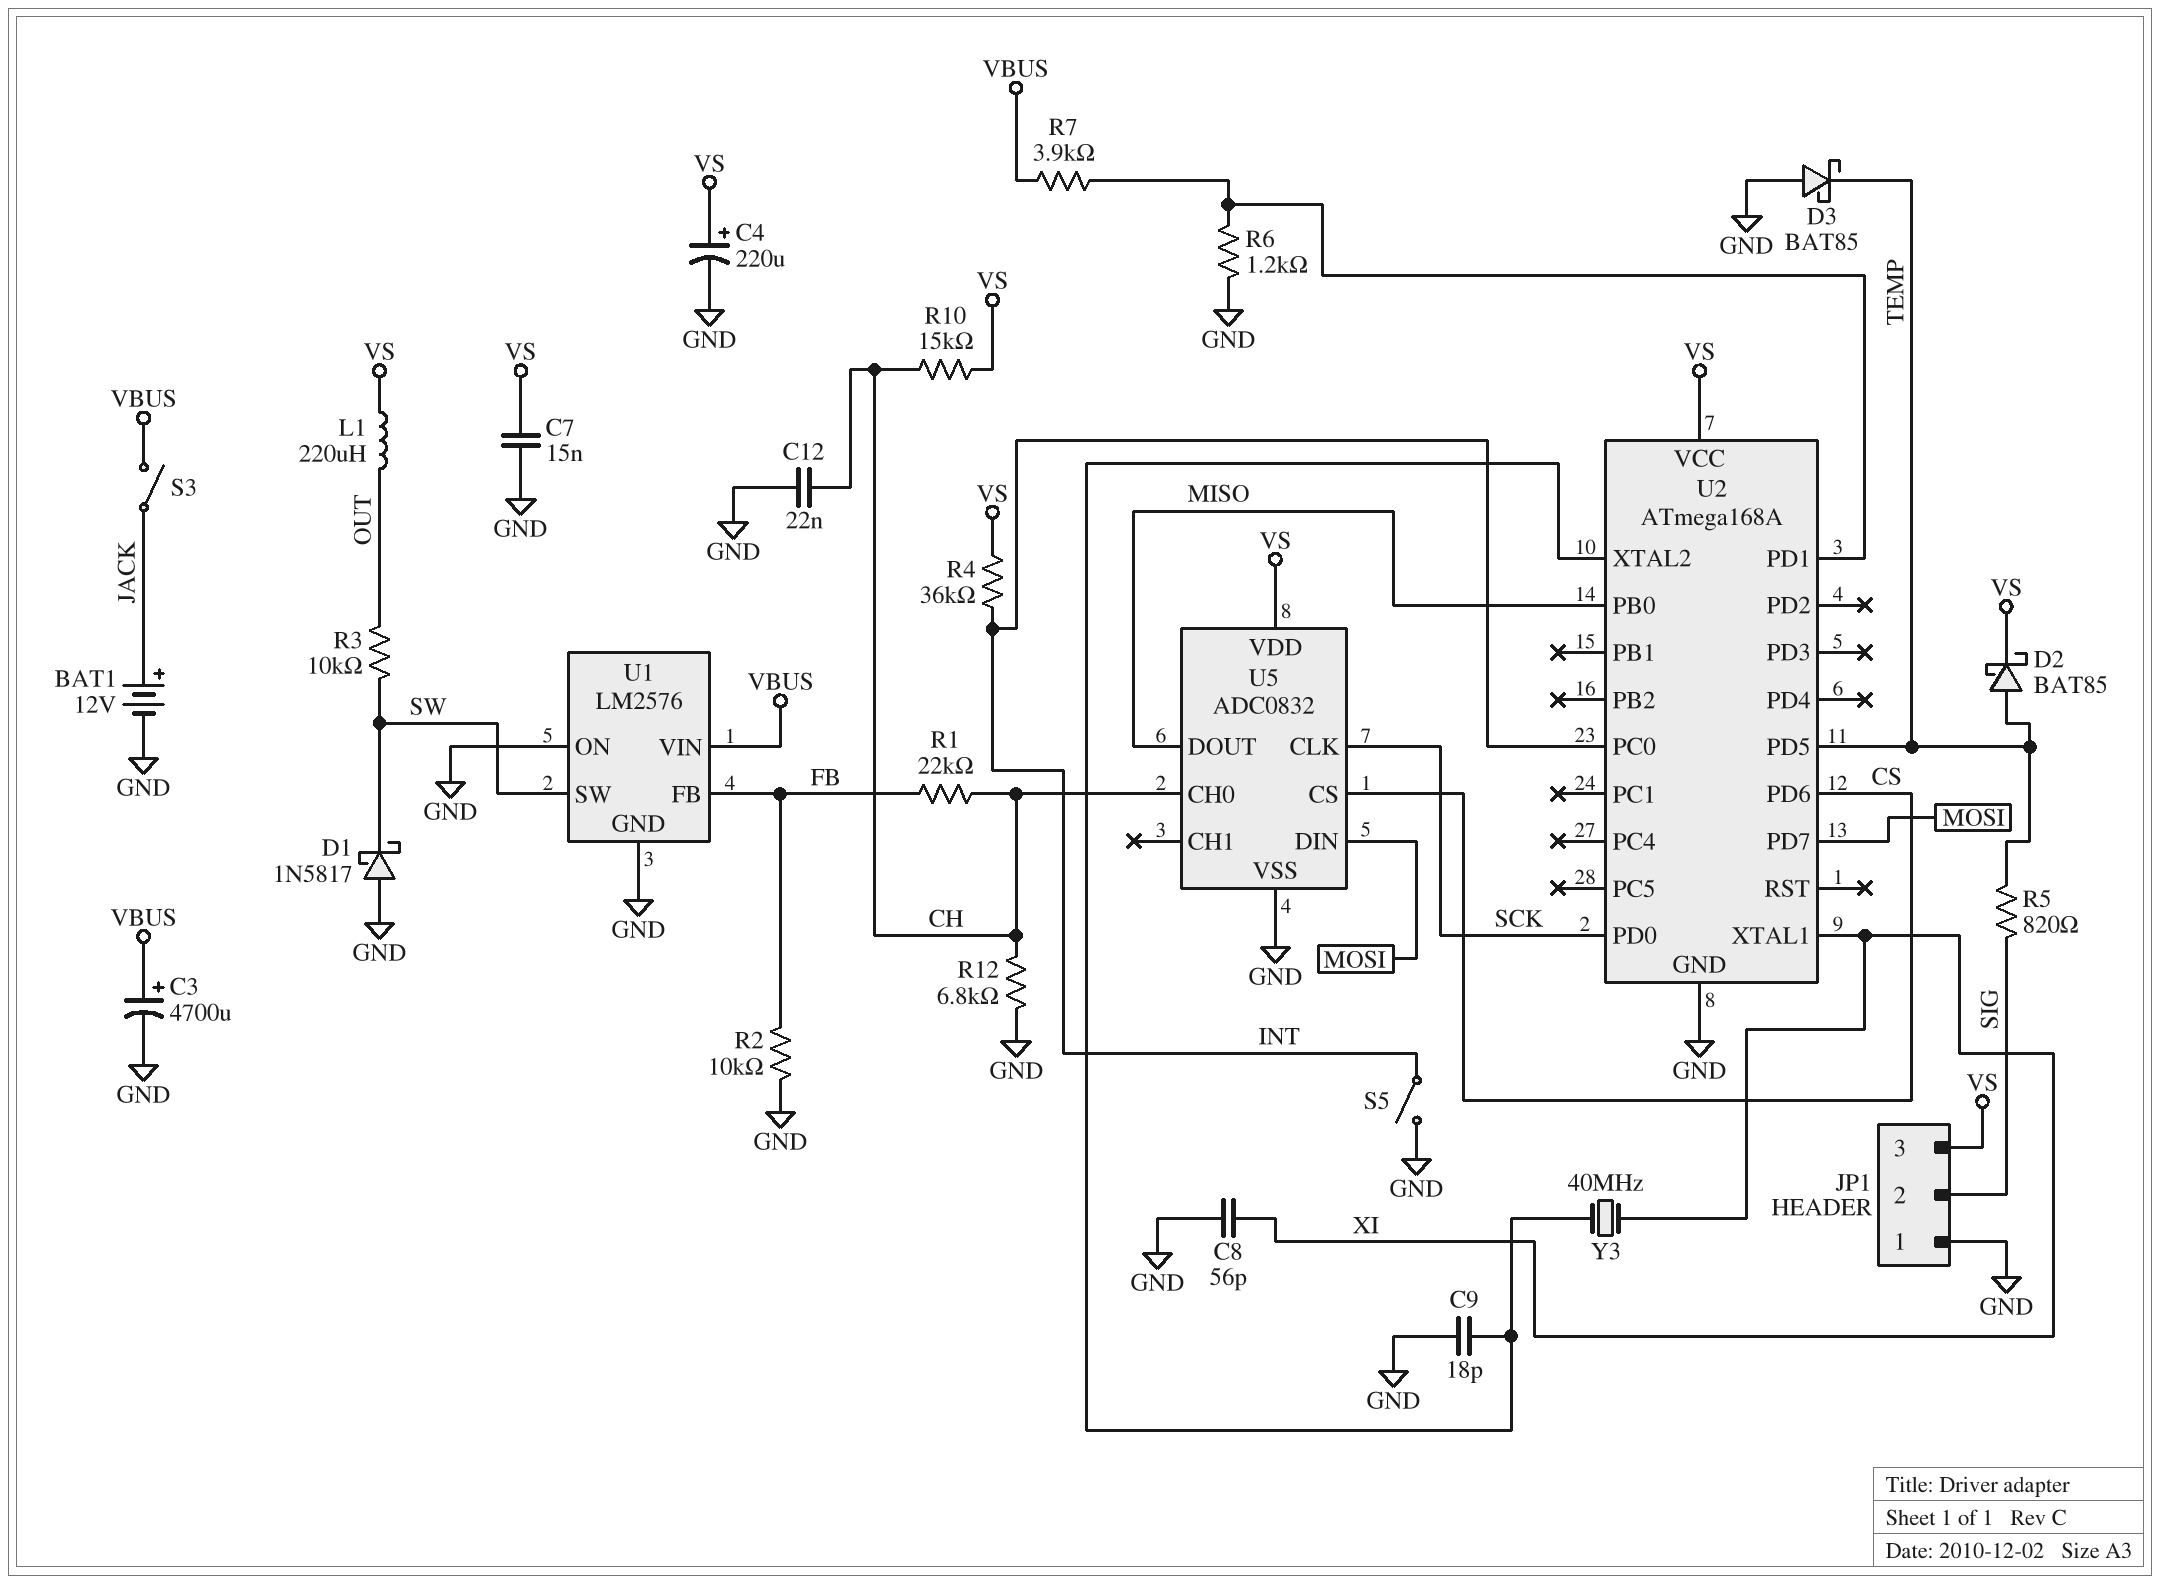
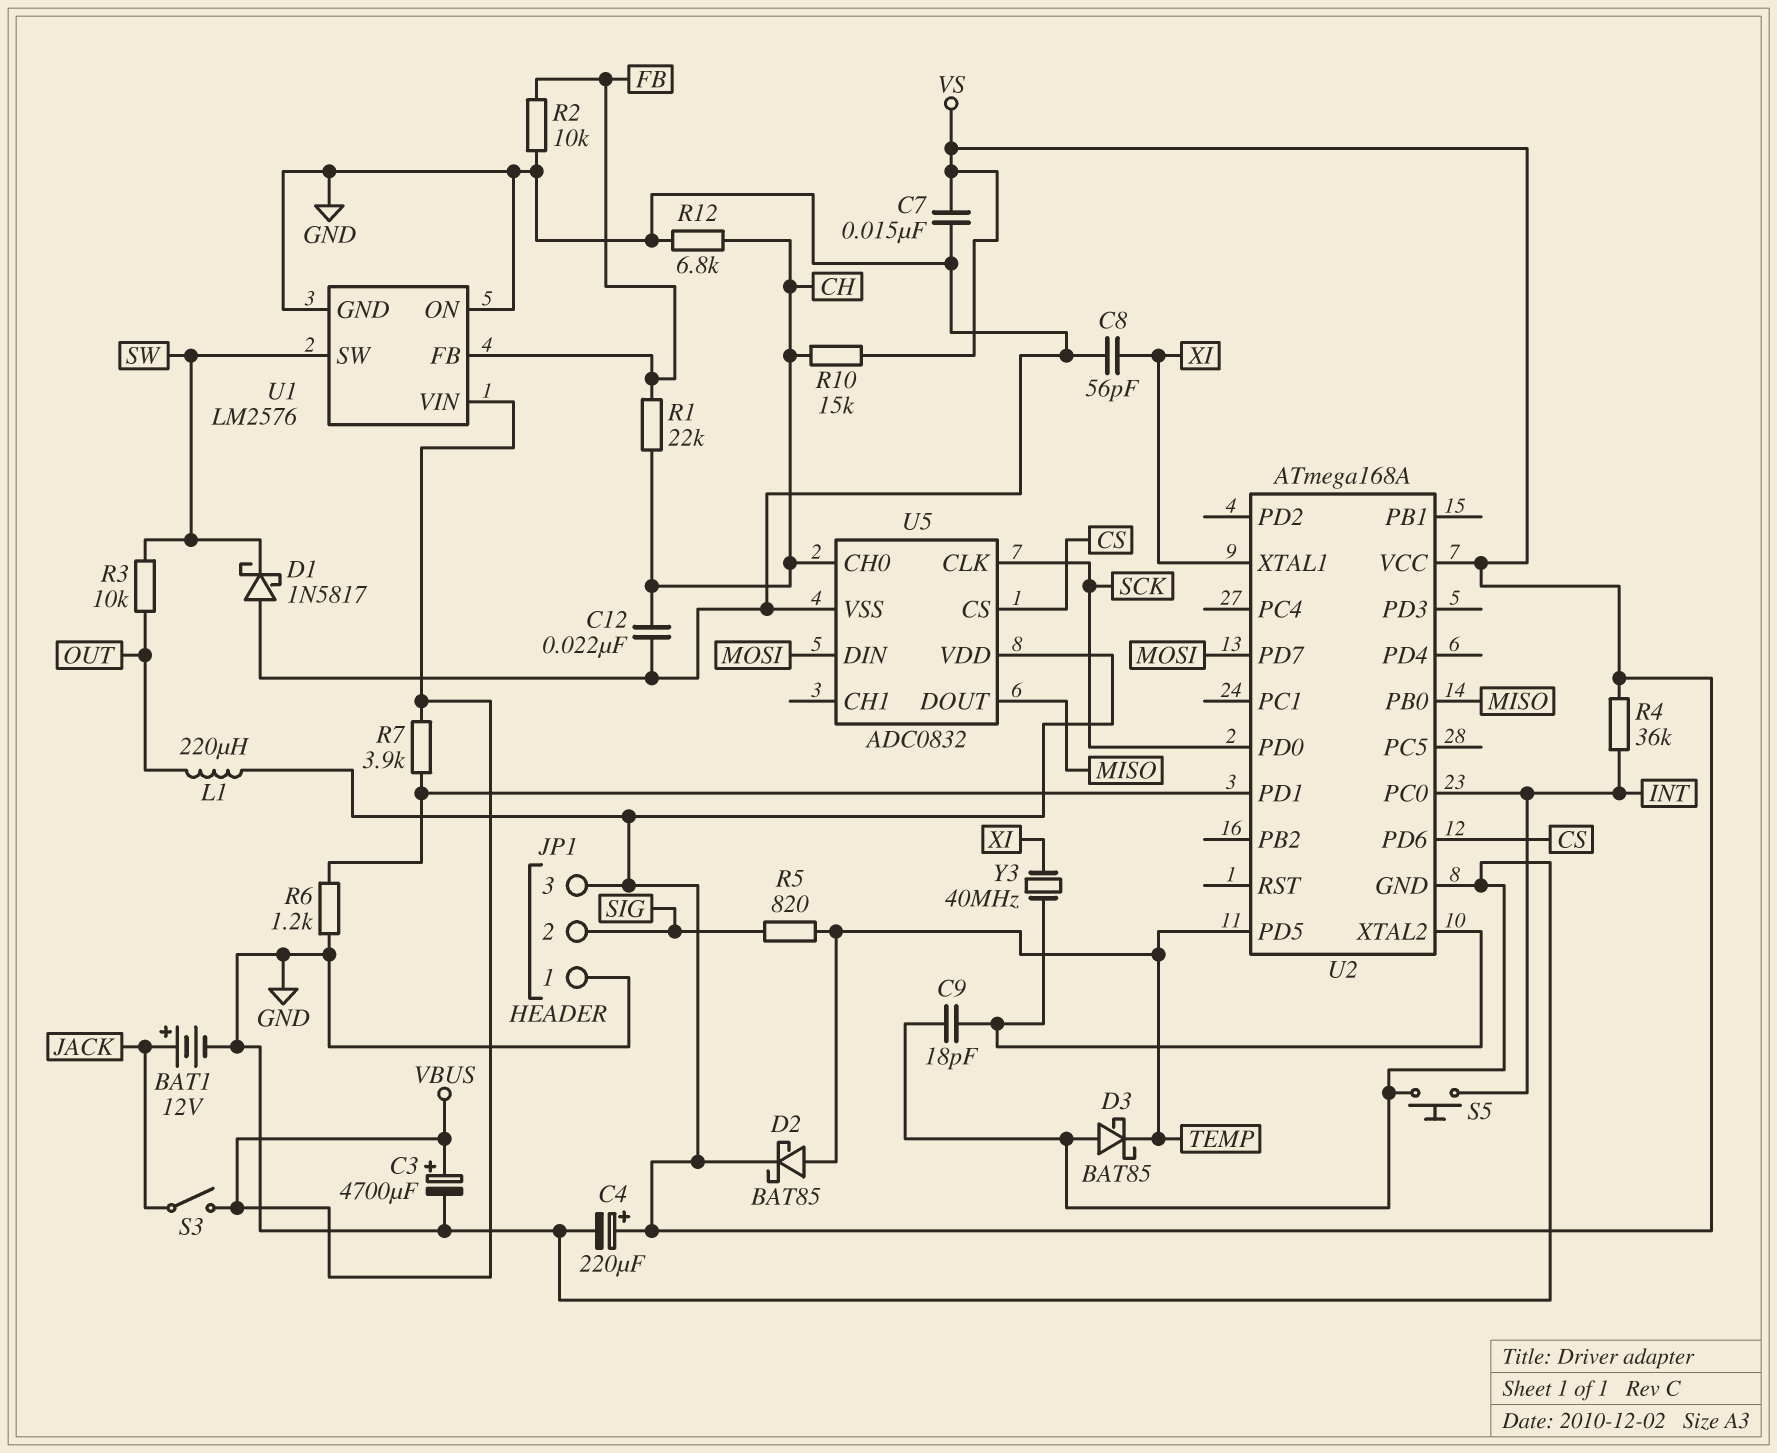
S5: switch (GND, INT) -> button (GND, INT)

